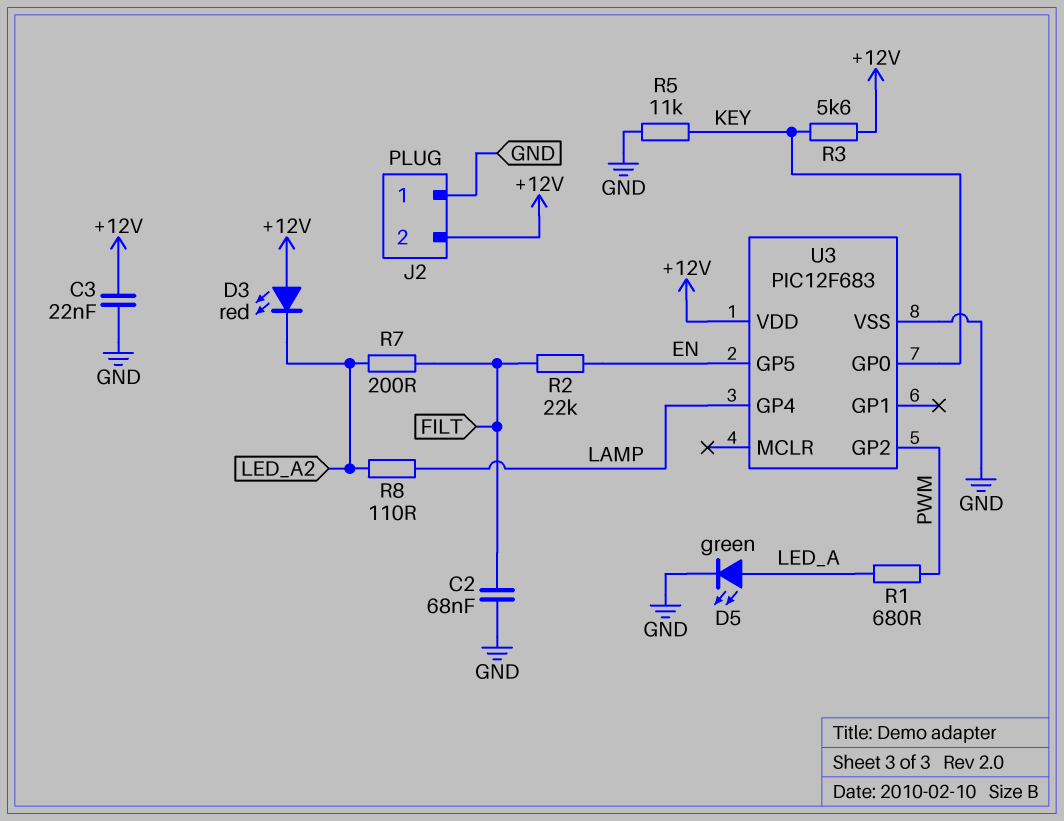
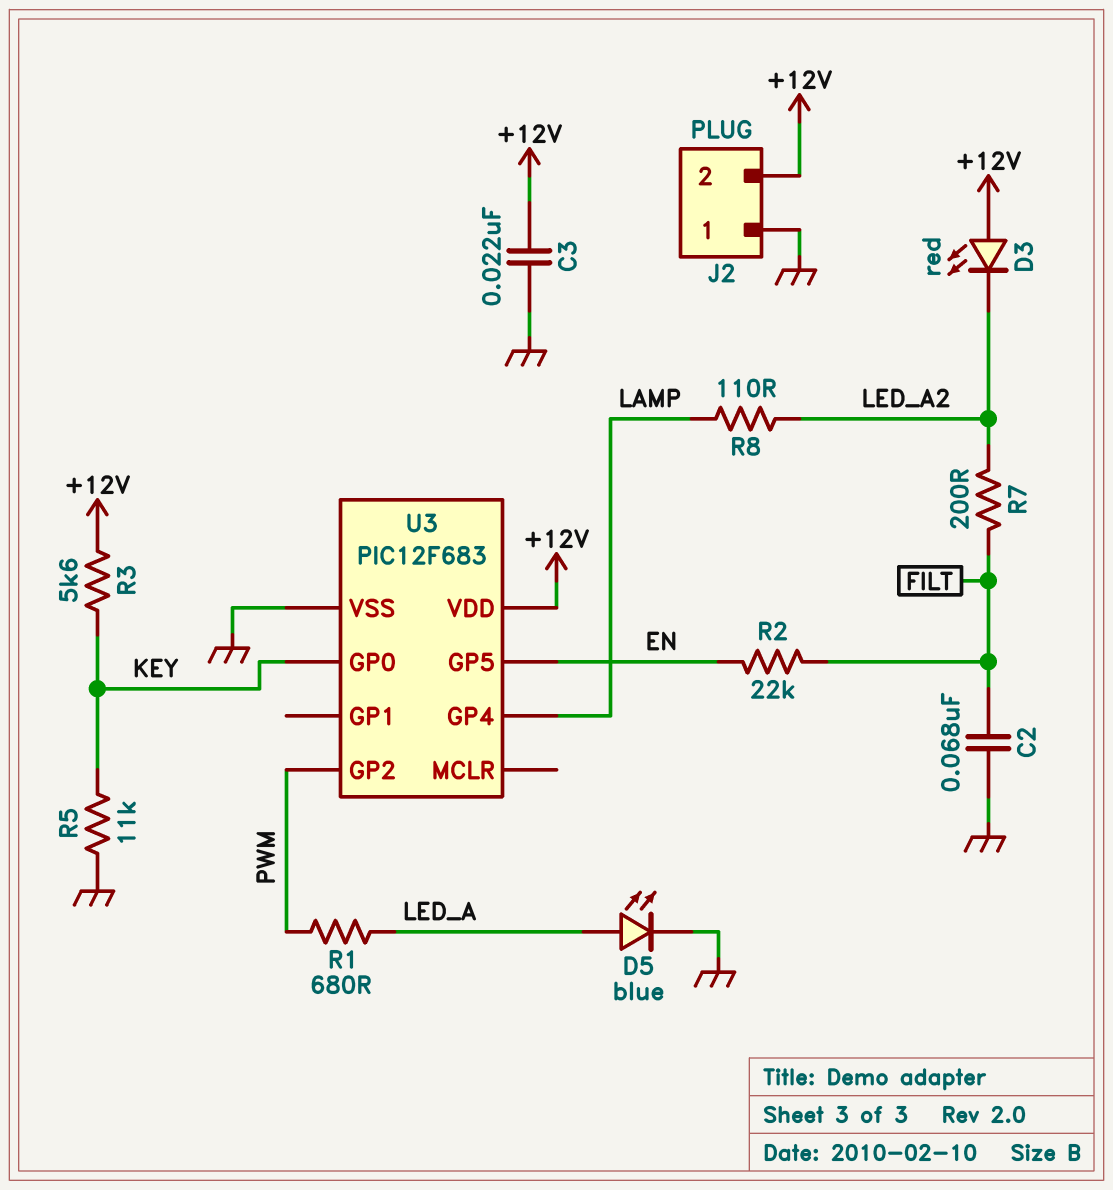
D5: LED green (A LED_A, K GND) -> LED blue (A LED_A, K GND)

